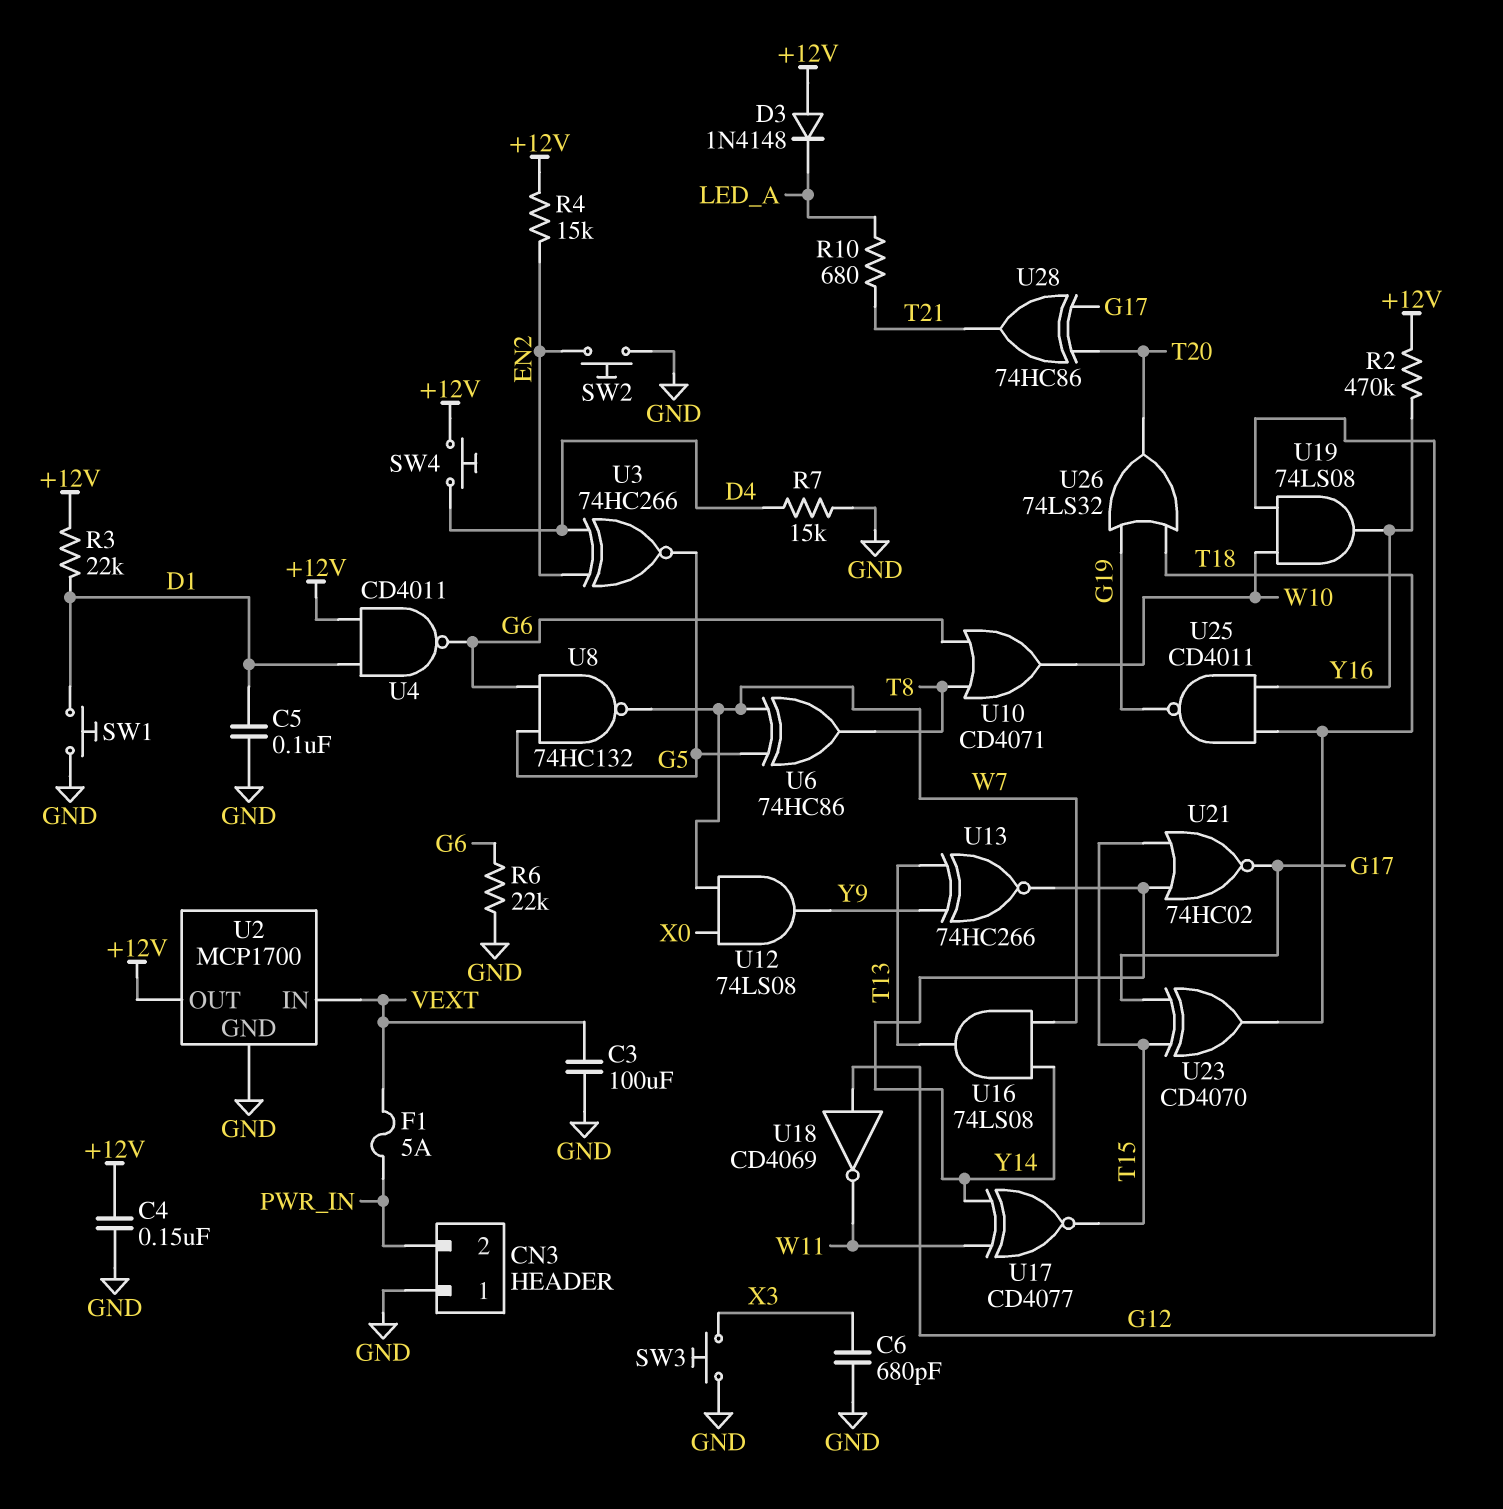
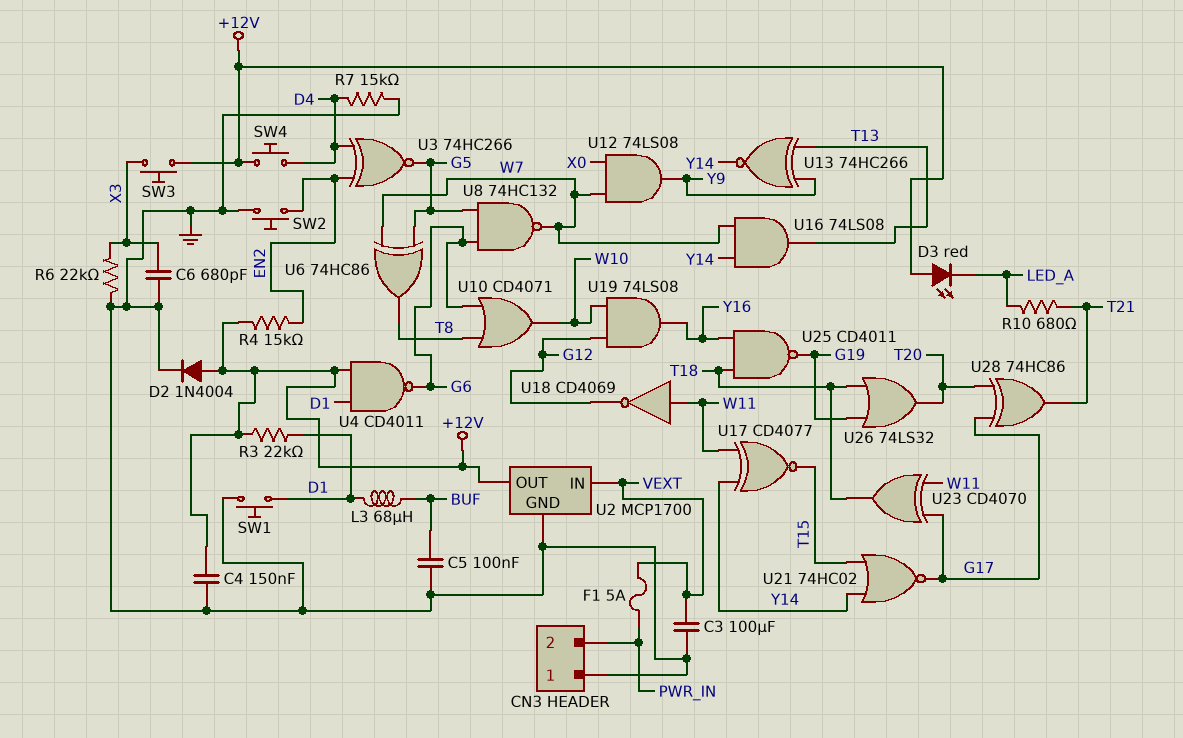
C5: 100nF (D1, GND) -> 100nF (BUF, GND)
D2: none -> diode 1N4004 (A +12V, K GND)
D3: diode 1N4148 (A +12V, K LED_A) -> LED red (A +12V, K LED_A)
L3: none -> 68uH (BUF, D1)
R2: 470k (+12V, Y16) -> none
R6: 22k (G6, GND) -> 22k (GND, X3)
SW3: button (GND, X3) -> button (+12V, X3)
U18: NOT CD4069 (in G12, out W11) -> NOT CD4069 (in W11, out G12)
U23: XOR CD4070 (in G17, in T15, out T18) -> XOR CD4070 (in G17, in W11, out T18)

